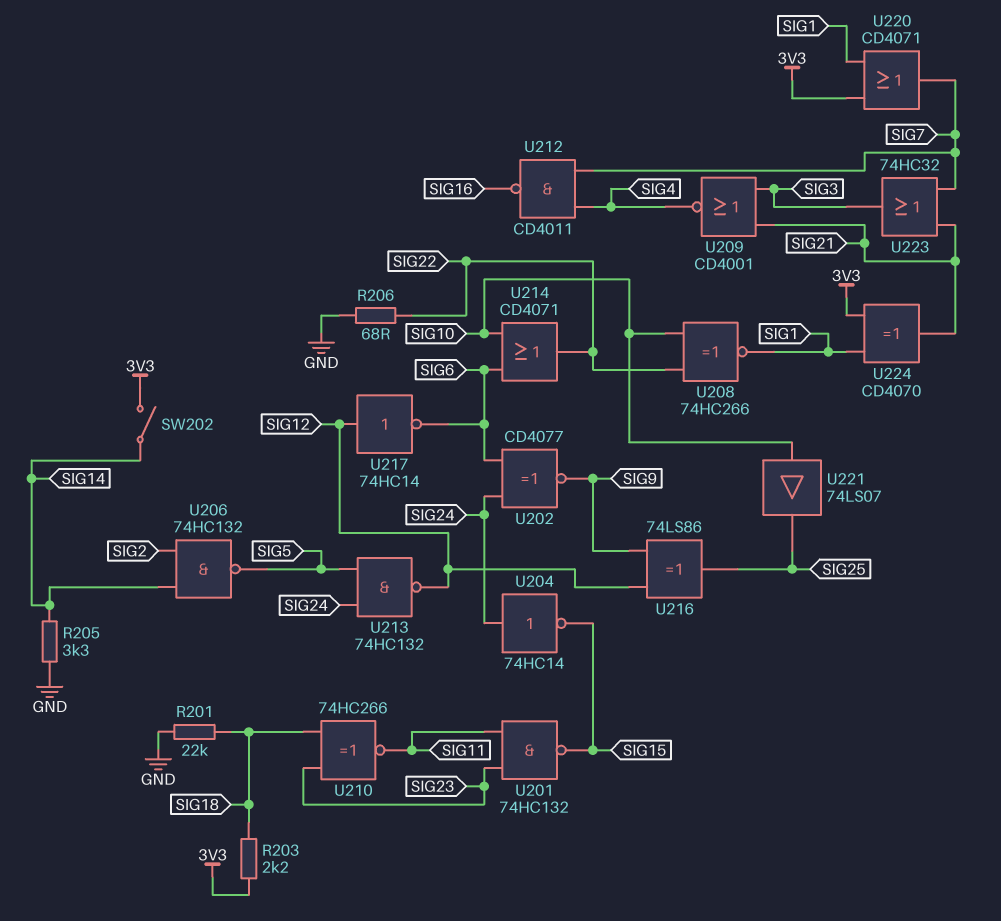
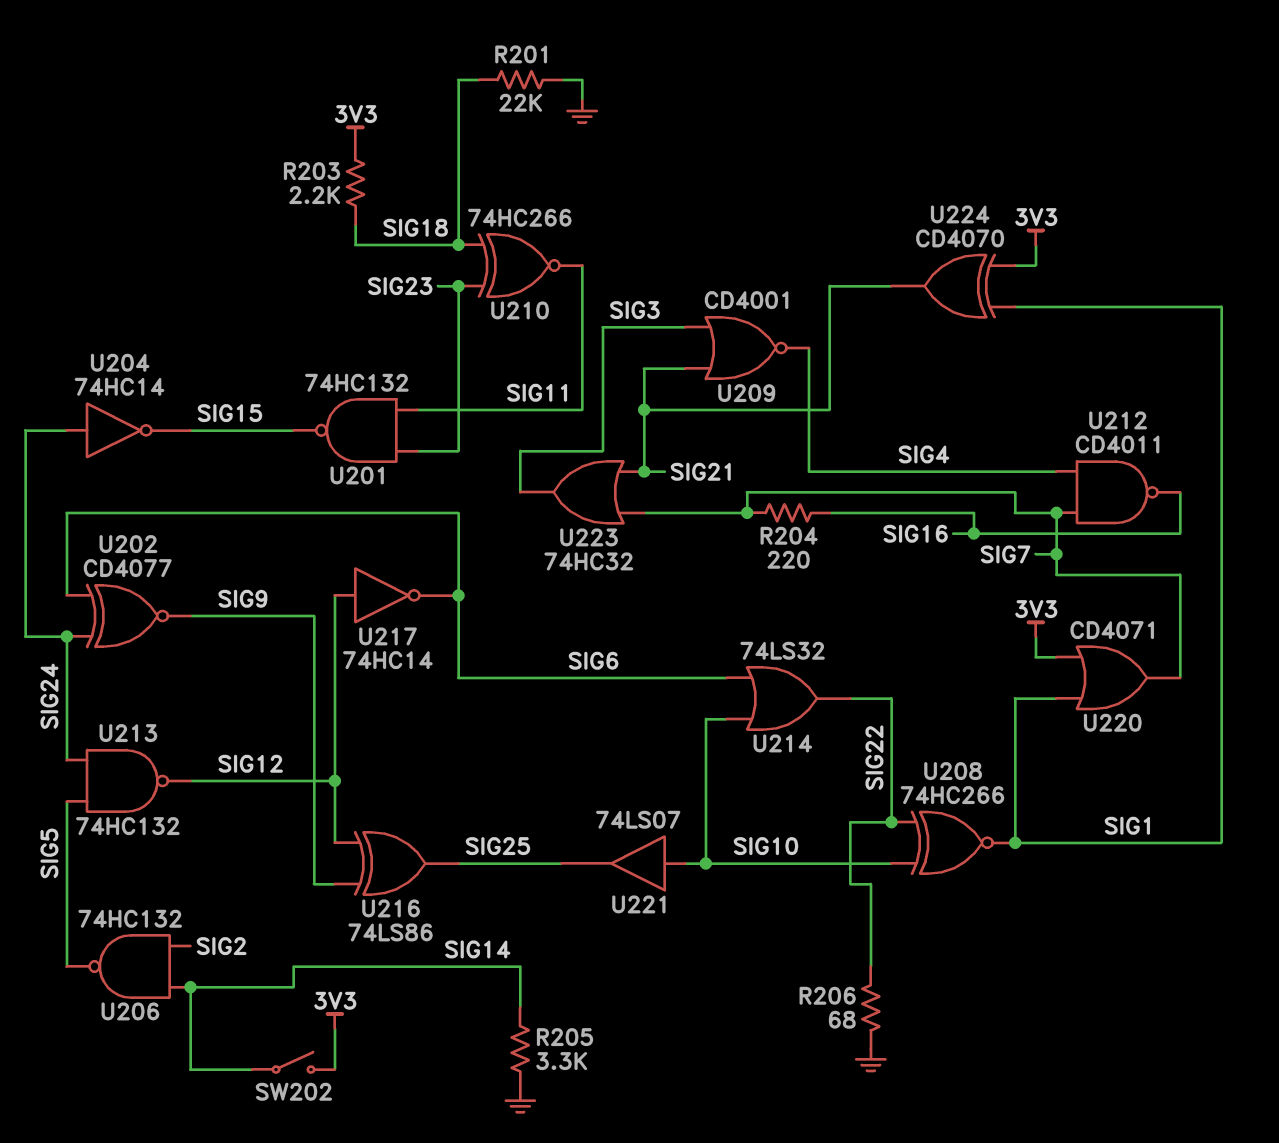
R204: none -> 220 (SIG7, SIG16)
U214: OR CD4071 (in SIG6, in SIG10, out SIG22) -> OR 74LS32 (in SIG6, in SIG10, out SIG22)

